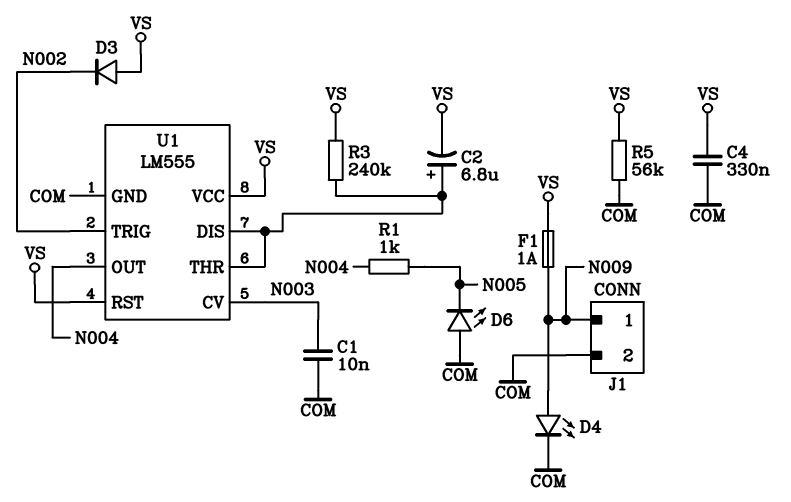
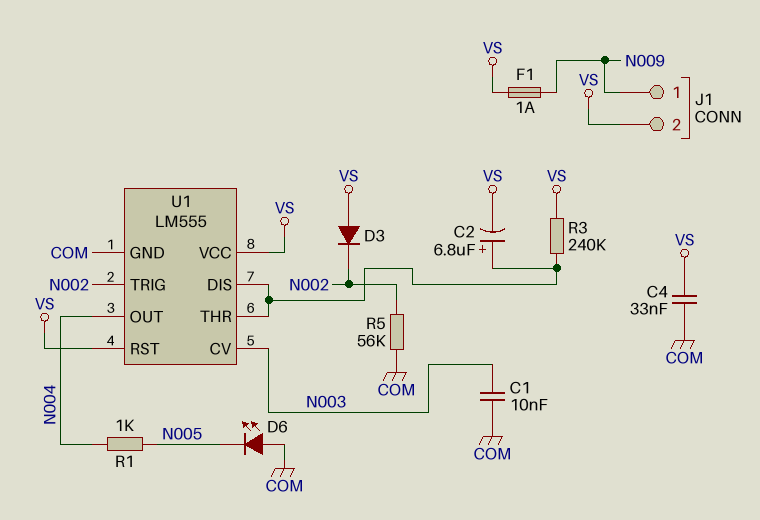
C4: 330nF (COM, VS) -> 33nF (COM, VS)
D4: LED (A N009, K COM) -> none
J1 pin 2: COM -> VS
R5: 56k (COM, VS) -> 56k (COM, N002)

